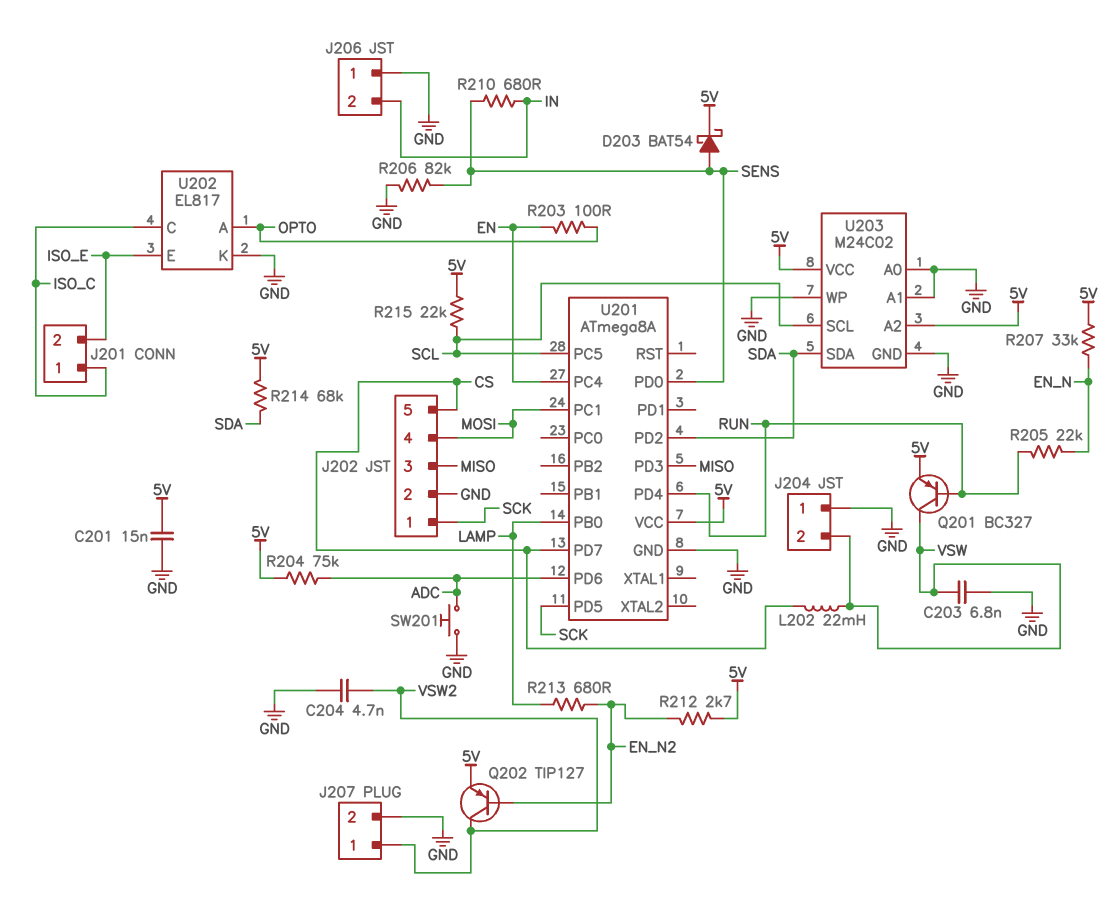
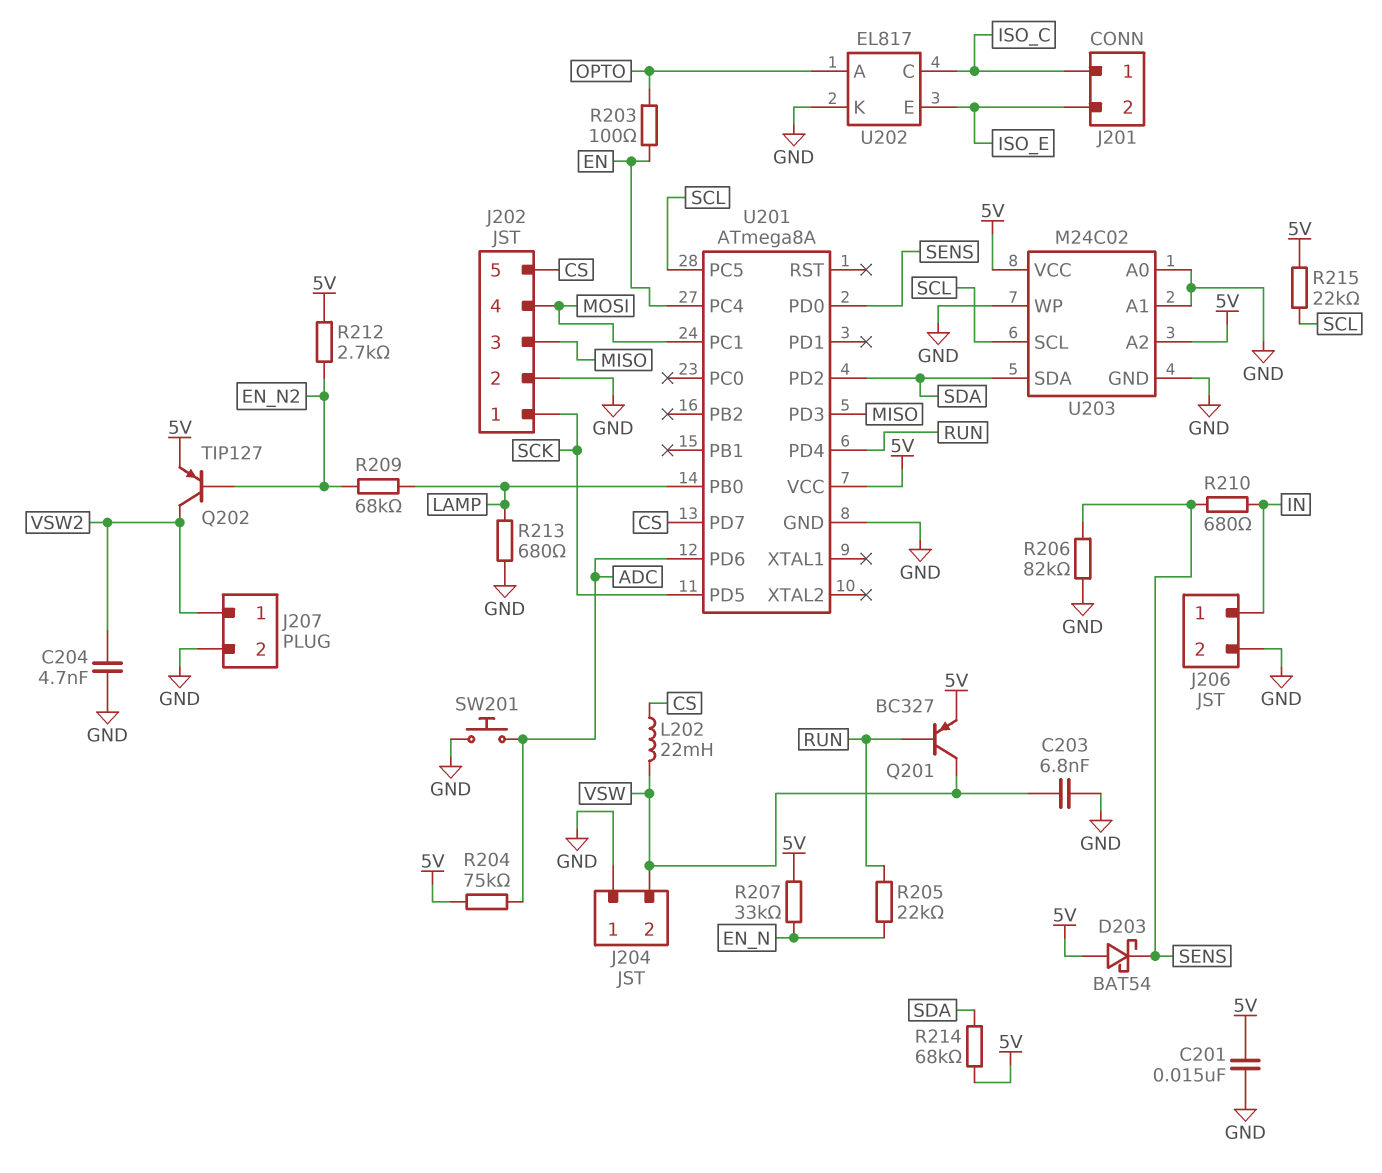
D203: schottky BAT54 (A SENS, K 5V) -> schottky BAT54 (A 5V, K SENS)
J206 pin 1: GND -> IN
J206 pin 2: IN -> GND
R209: none -> 68k (EN_N2, LAMP)
R213: 680 (EN_N2, LAMP) -> 680 (GND, LAMP)

